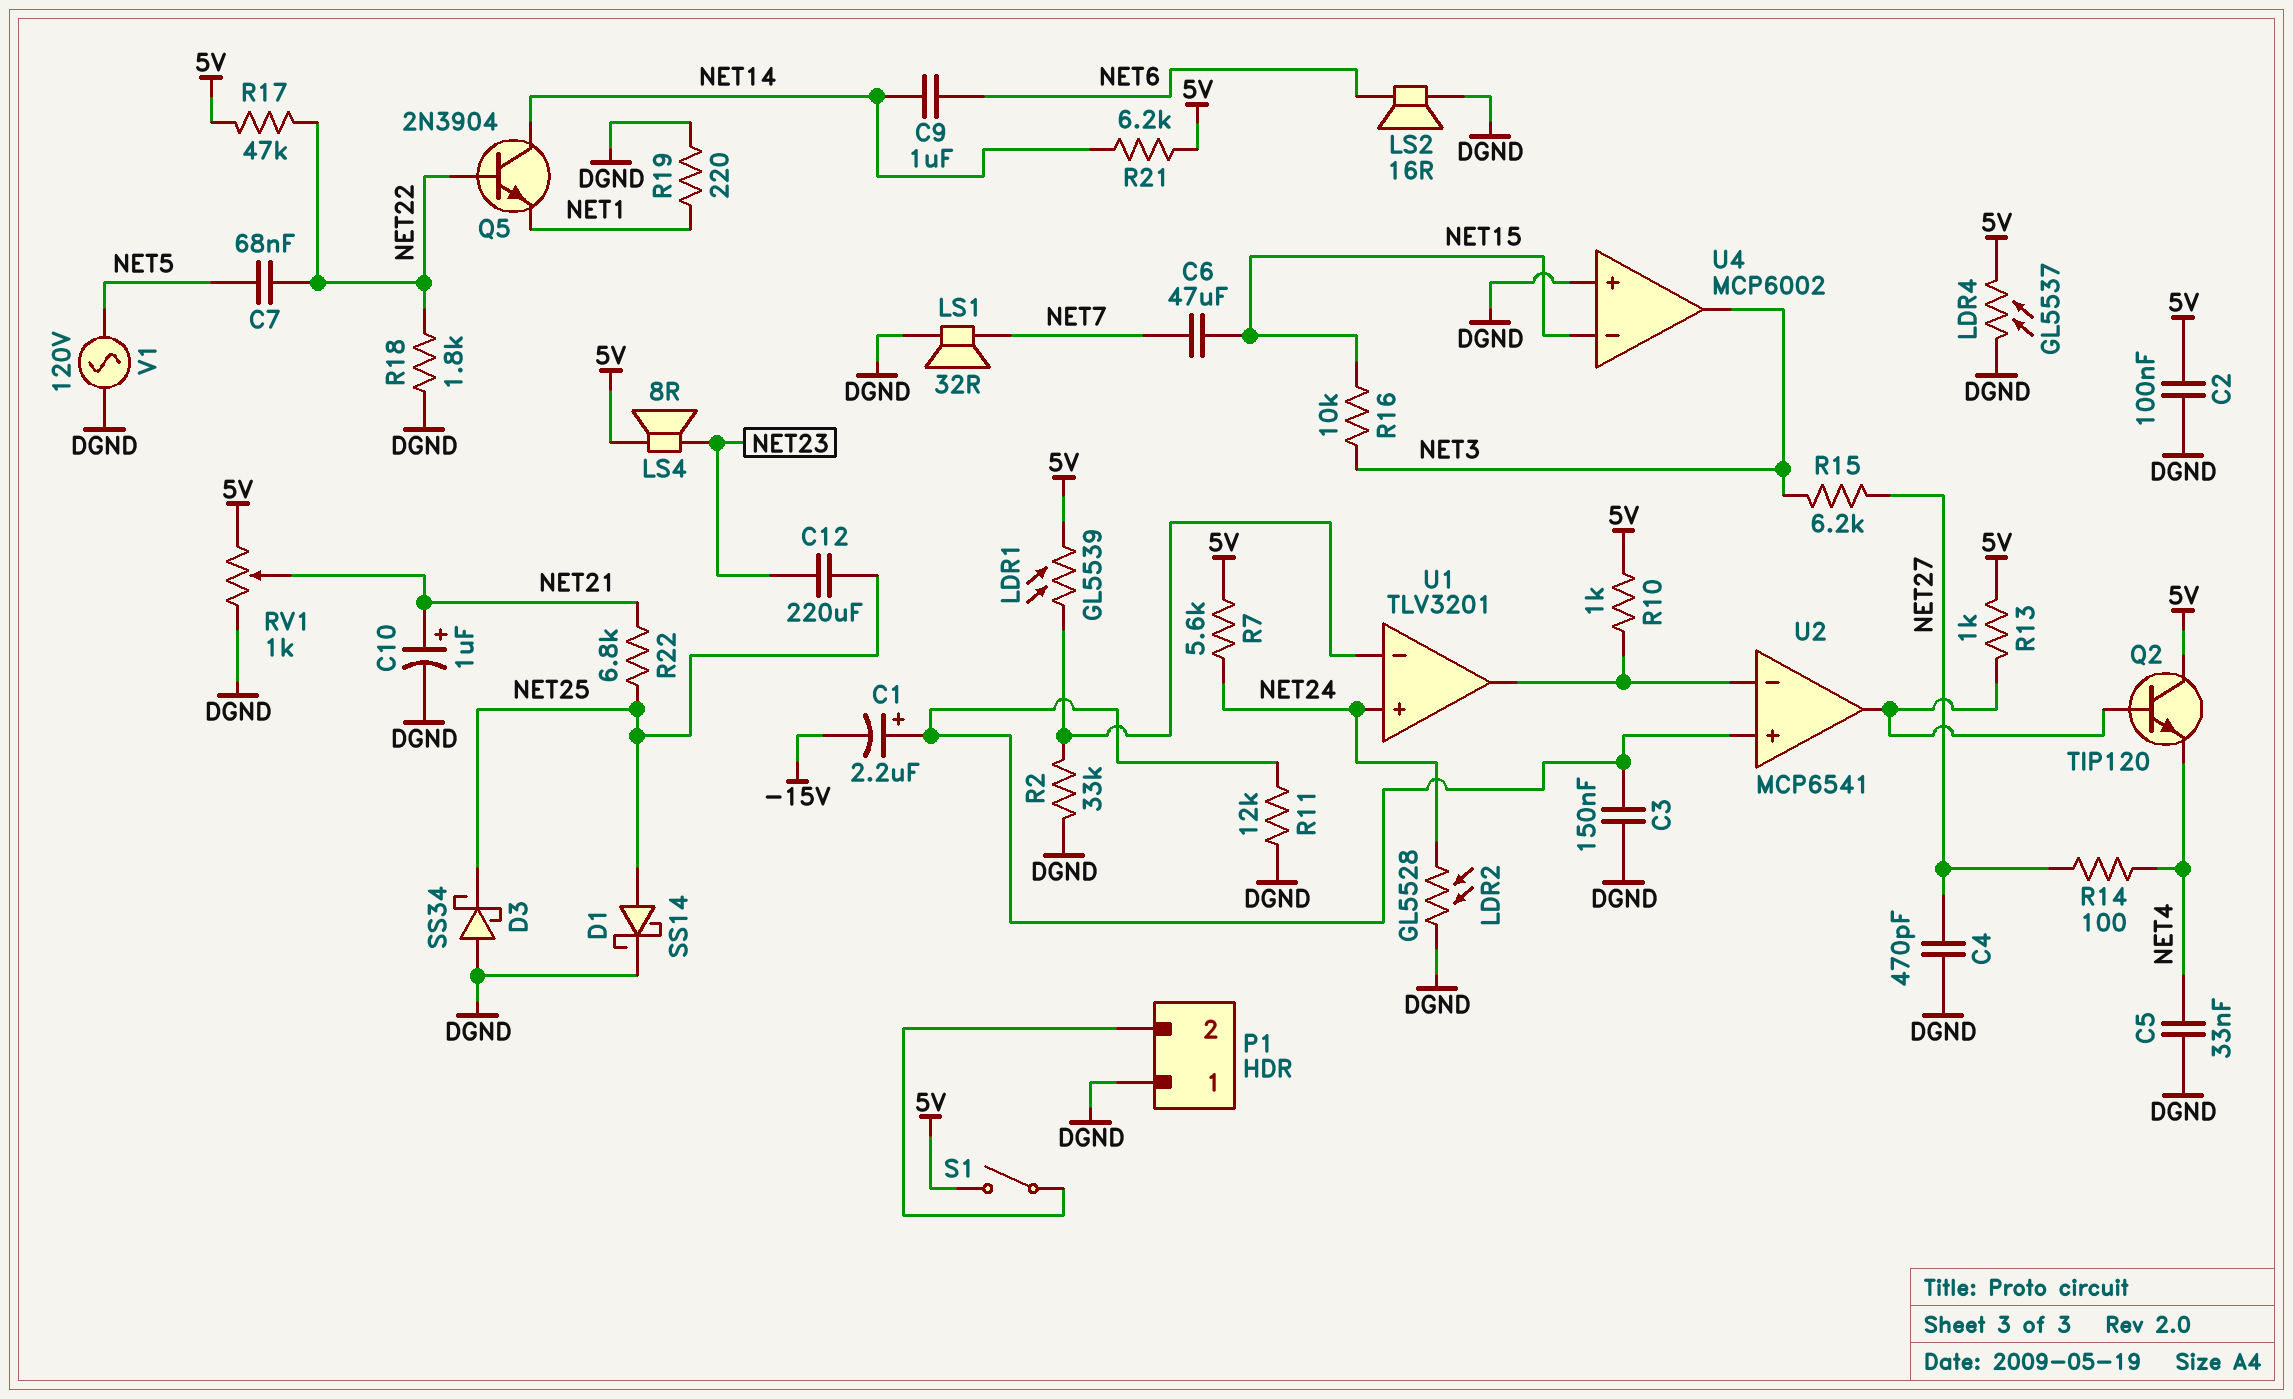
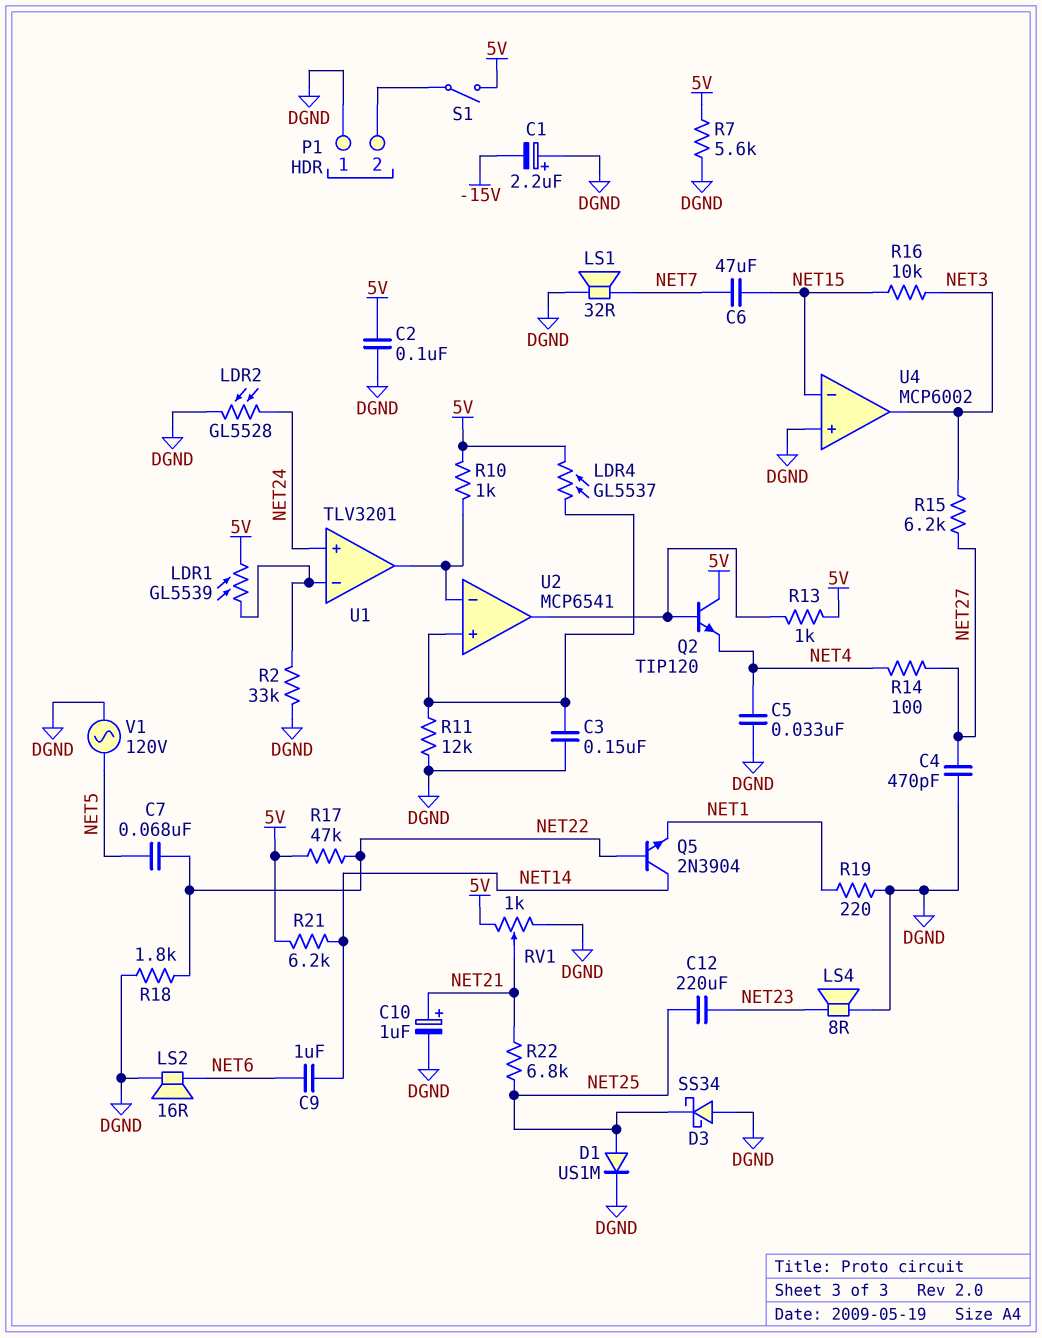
C1: 2.2uF (plus U2/in+, minus -15V) -> 2.2uF (plus DGND, minus -15V)
D1: schottky SS14 (A NET25, K DGND) -> diode US1M (A NET25, K DGND)
LDR4: GL5537 (5V, DGND) -> GL5537 (5V, U2/in+)
LS4: speaker 8R (5V, NET23) -> speaker 8R (DGND, NET23)
R7: 5.6k (5V, NET24) -> 5.6k (5V, DGND)

